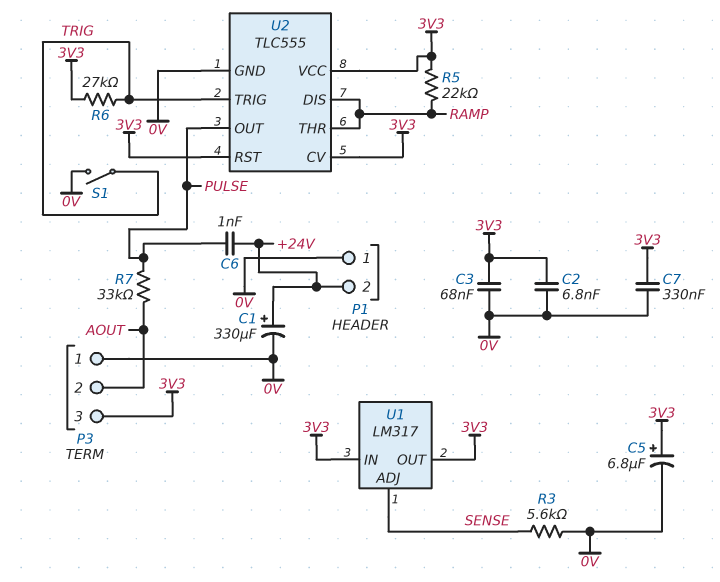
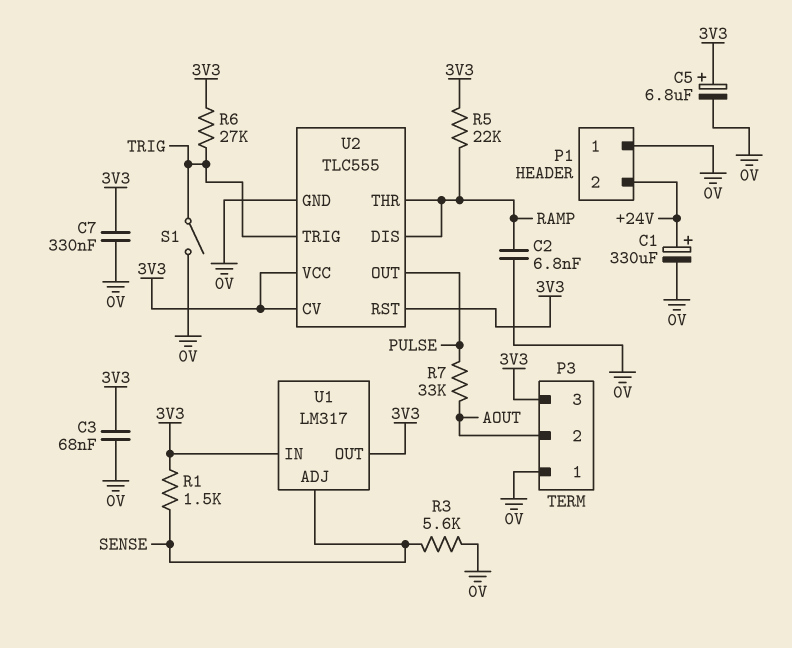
C2: 6.8nF (0V, 3V3) -> 6.8nF (0V, RAMP)
C6: 1nF (+24V, PULSE) -> none
R1: none -> 1.5k (3V3, SENSE)

